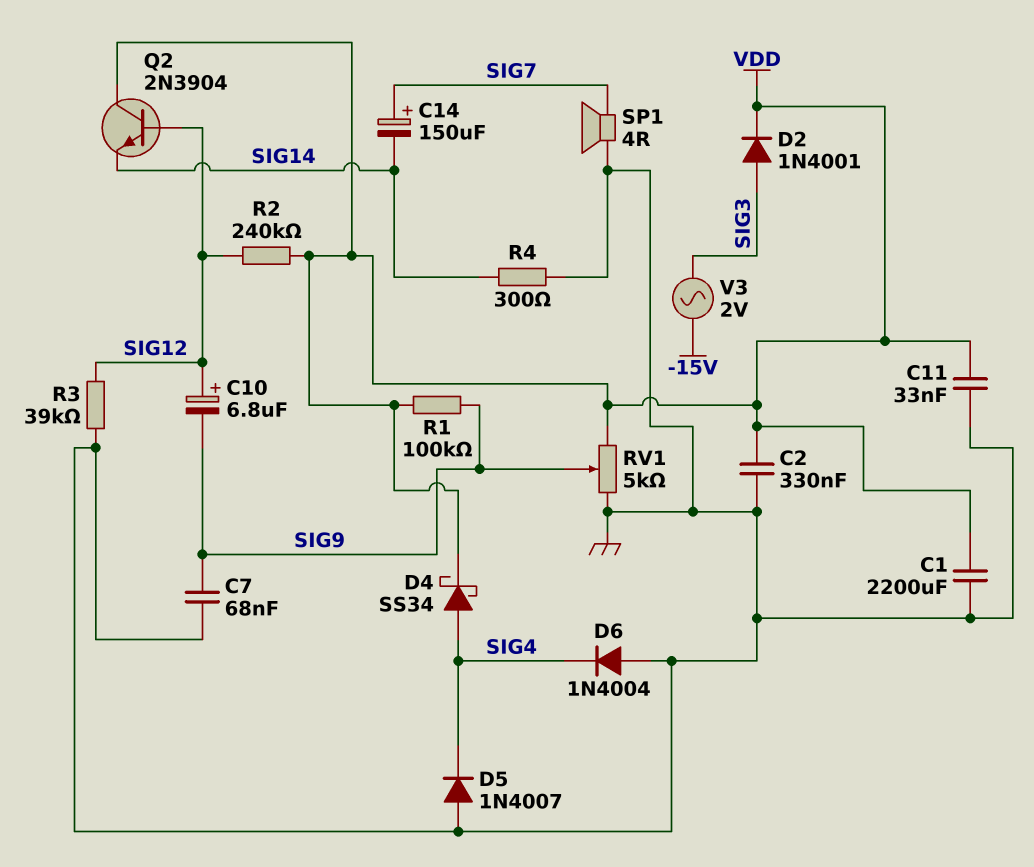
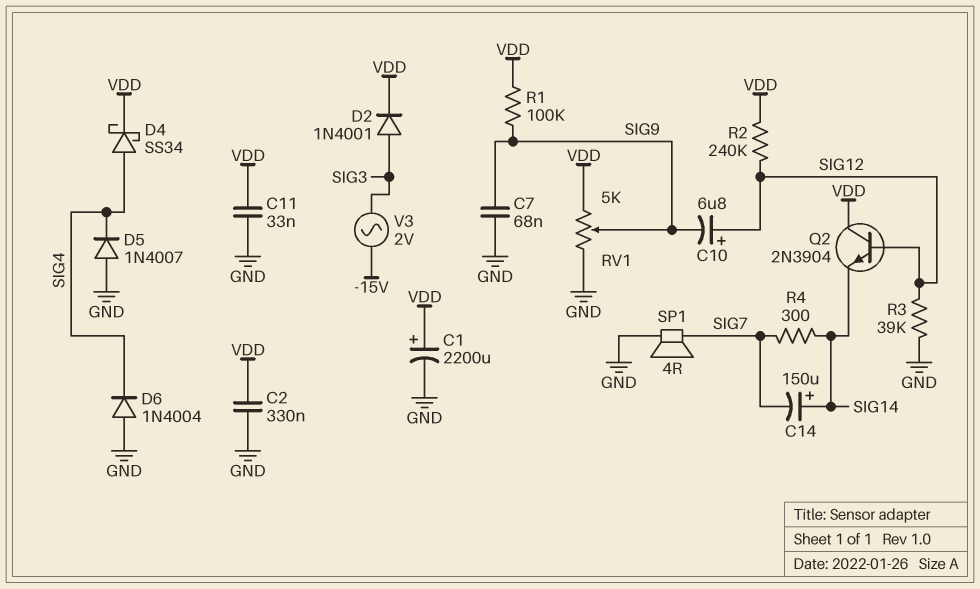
C1: 2200uF (GND, VDD) -> 2200uF (plus VDD, minus GND)
C14: 150uF (plus SIG7, minus SIG14) -> 150uF (plus SIG14, minus SIG7)
R4: 300 (GND, SIG14) -> 300 (SIG7, SIG14)

